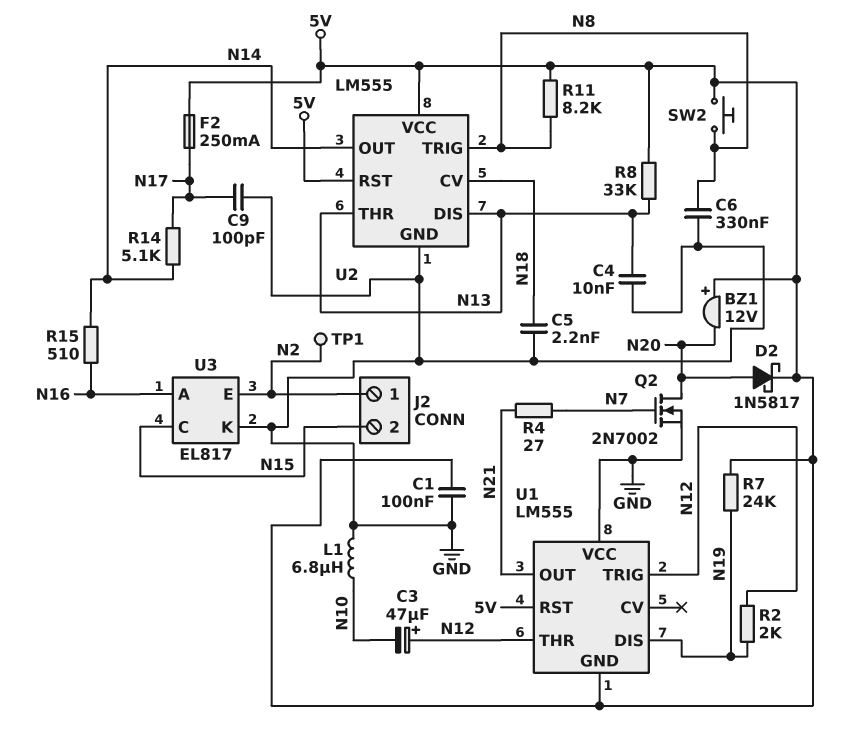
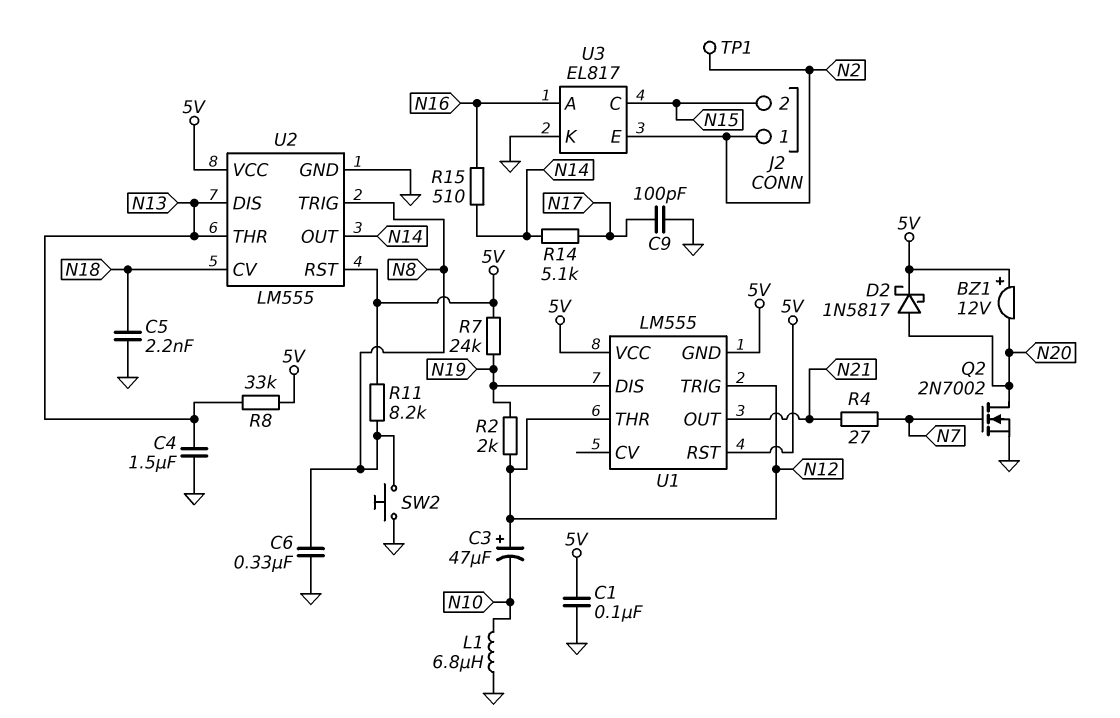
C4: 10nF (GND, N13) -> 1.5uF (GND, N13)
F2: 250mA (5V, N17) -> none
SW2: button (5V, N8) -> button (GND, N8)
U1 pin VCC: GND -> 5V

